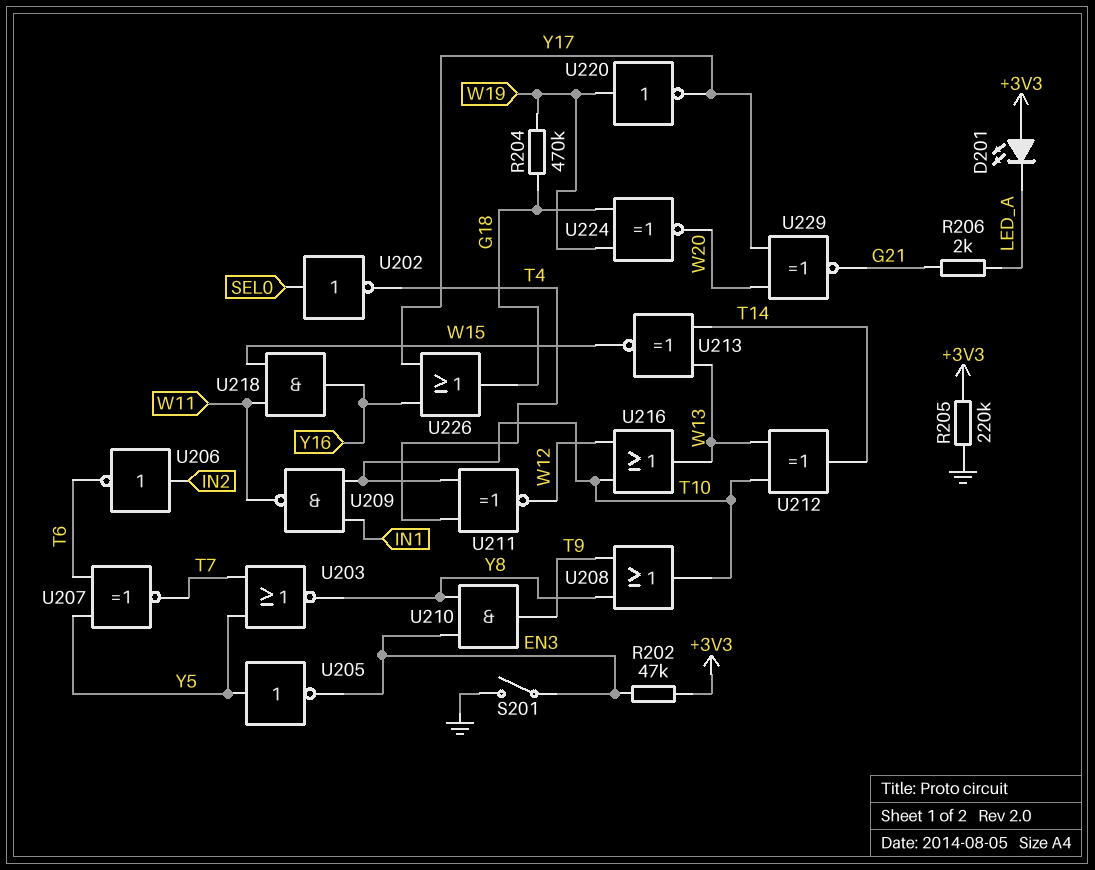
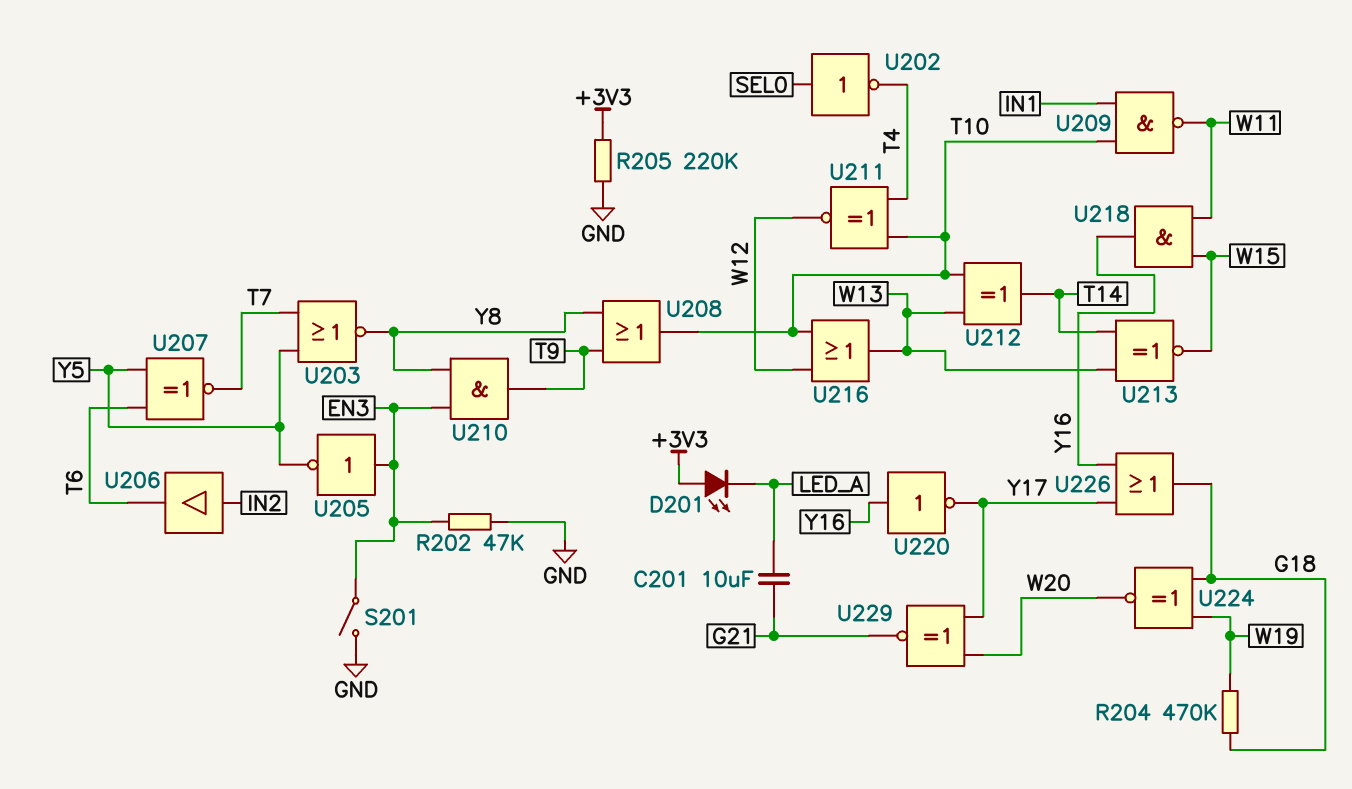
C201: none -> 10uF (G21, LED_A)
R202: 47k (+3V3, EN3) -> 47k (EN3, GND)
R206: 2k (G21, LED_A) -> none
U205: NOT (in Y5, out EN3) -> NOT (in EN3, out Y5)
U206: NOT (in IN2, out T6) -> buffer (in IN2, out T6)
U220: NOT (in W19, out Y17) -> NOT (in Y16, out Y17)

